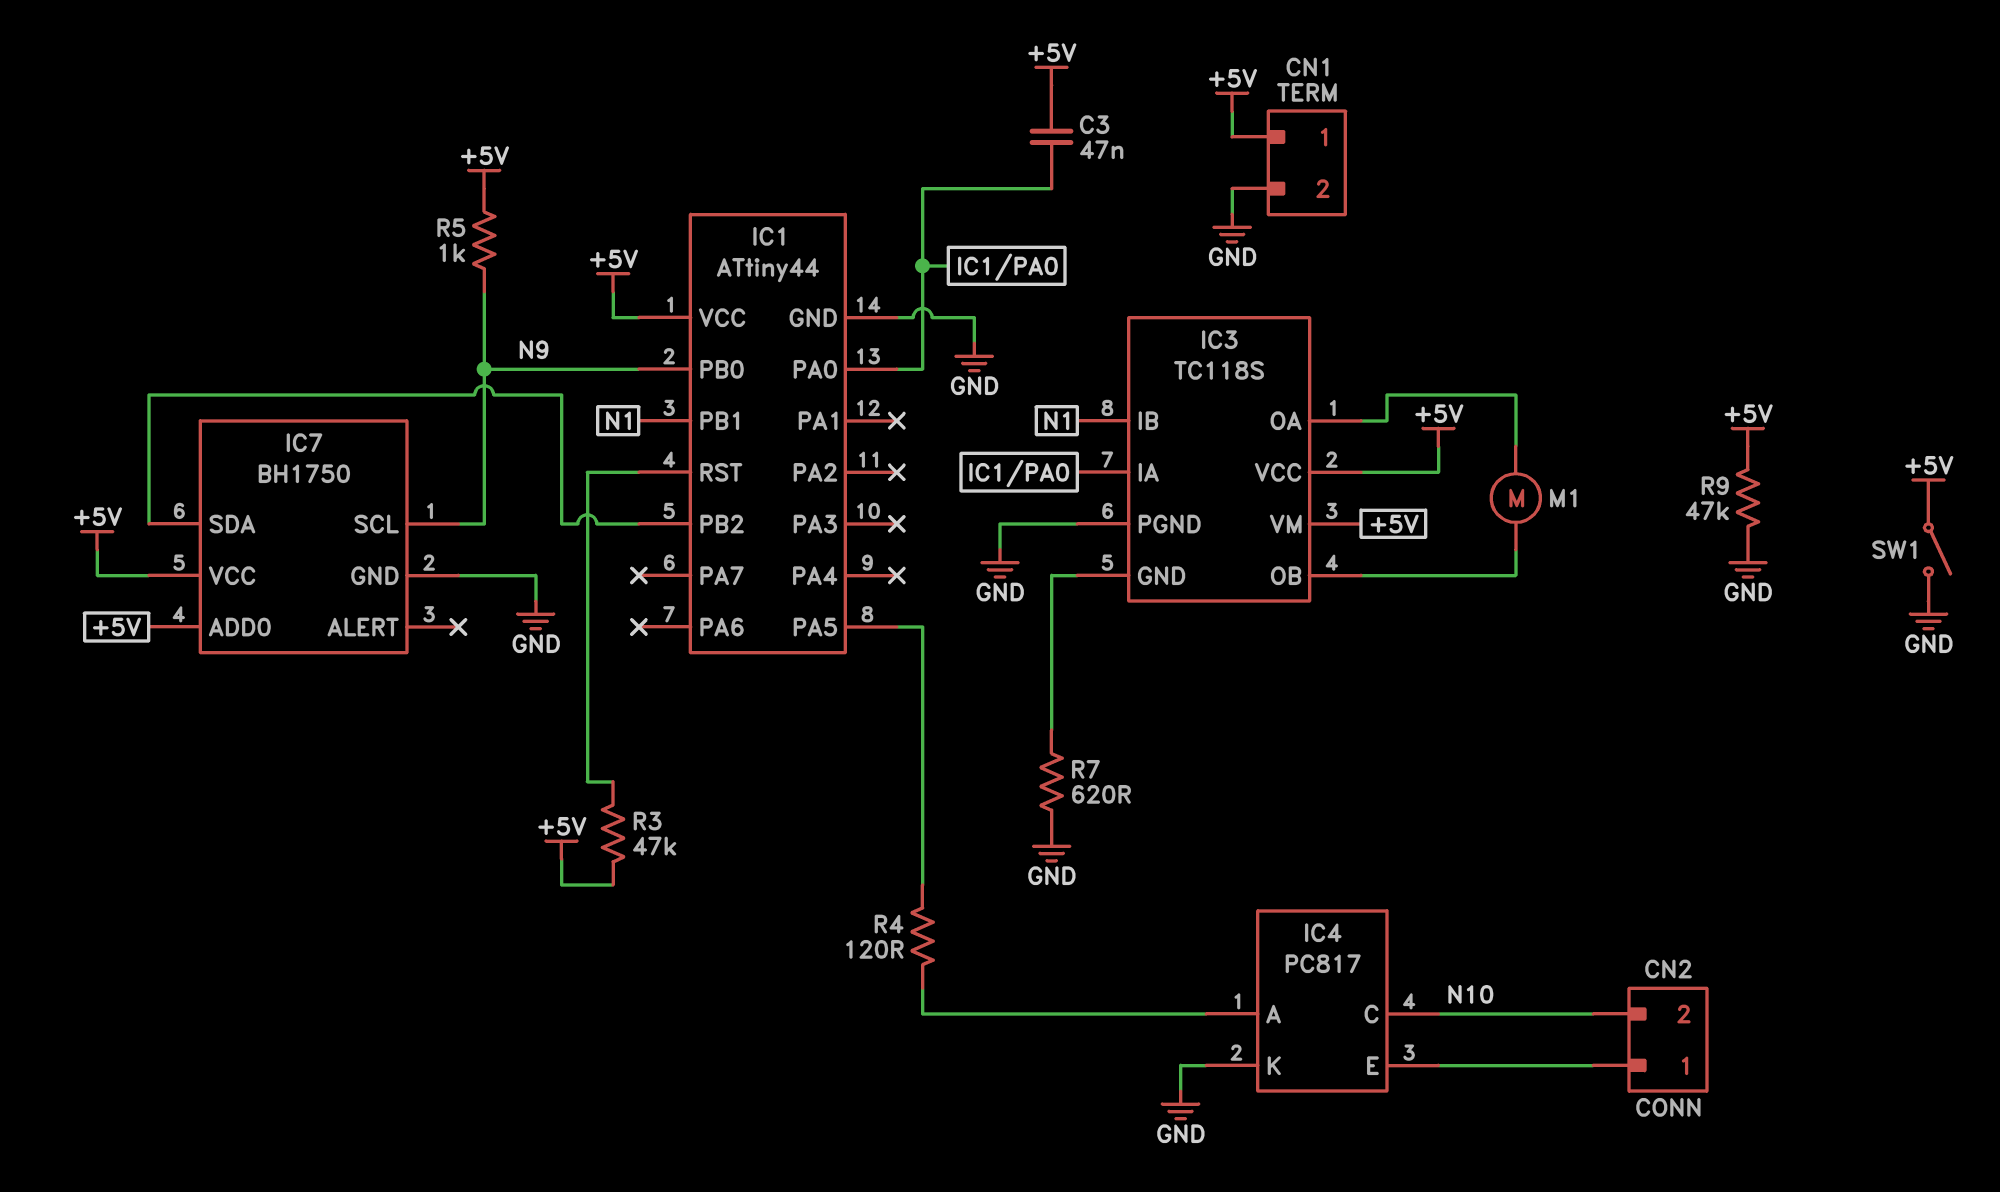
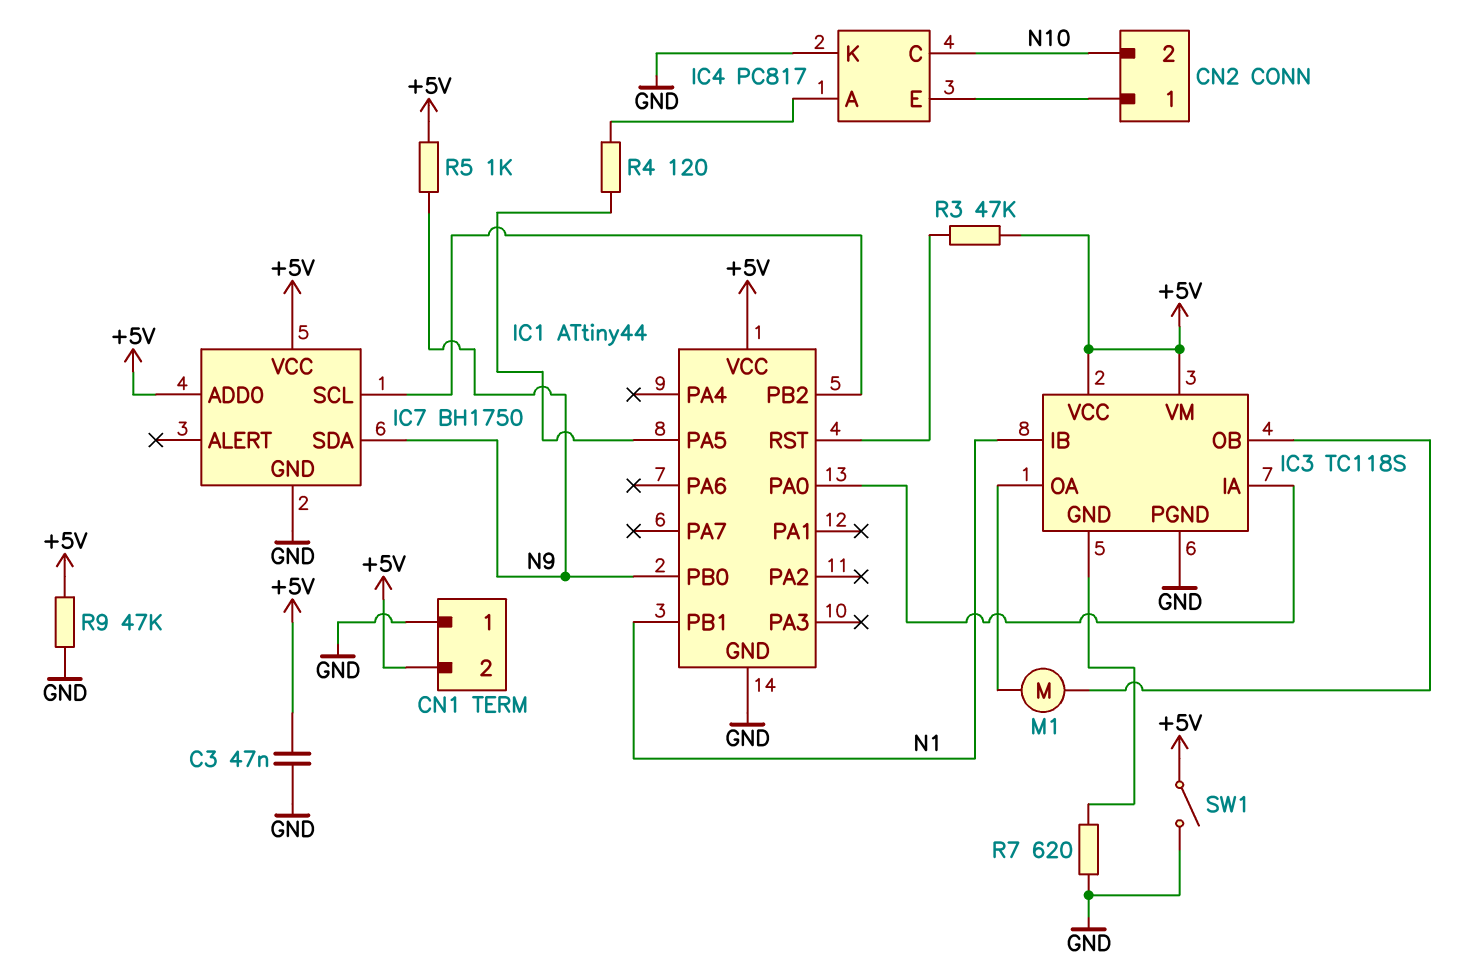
C3: 47nF (+5V, IC1/PA0) -> 47nF (+5V, GND)
CN1 pin 1: +5V -> GND
CN1 pin 2: GND -> +5V
IC7 pin SCL: N9 -> IC1/PB2
IC7 pin SDA: IC1/PB2 -> N9

